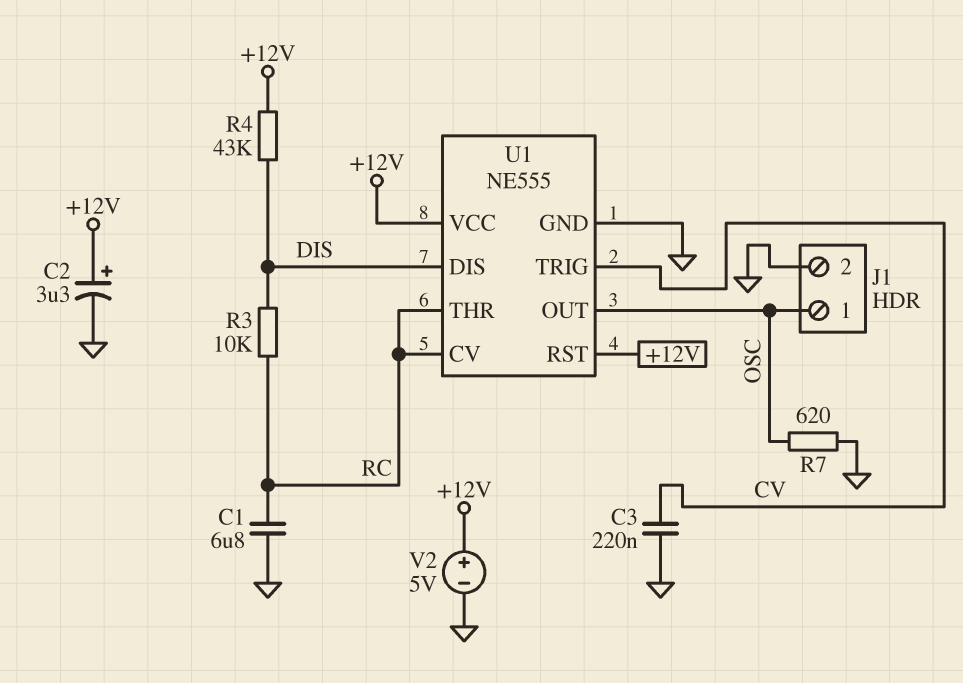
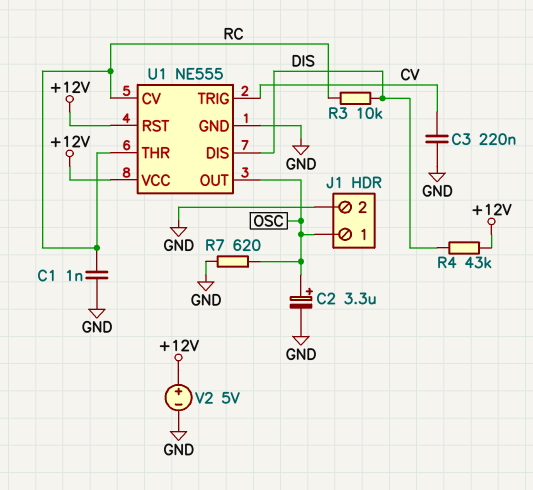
C1: 6.8uF (GND, RC) -> 1nF (GND, RC)
C2: 3.3uF (plus +12V, minus GND) -> 3.3uF (plus OSC, minus GND)

